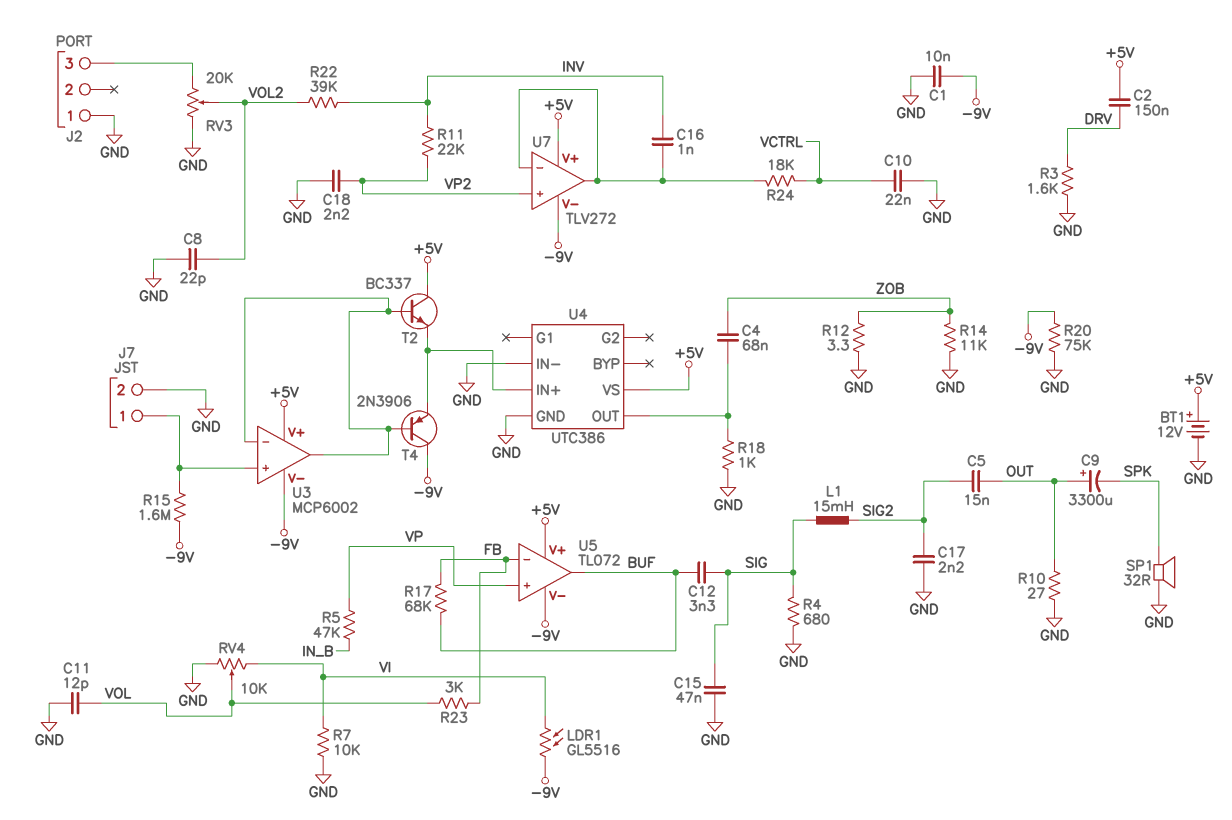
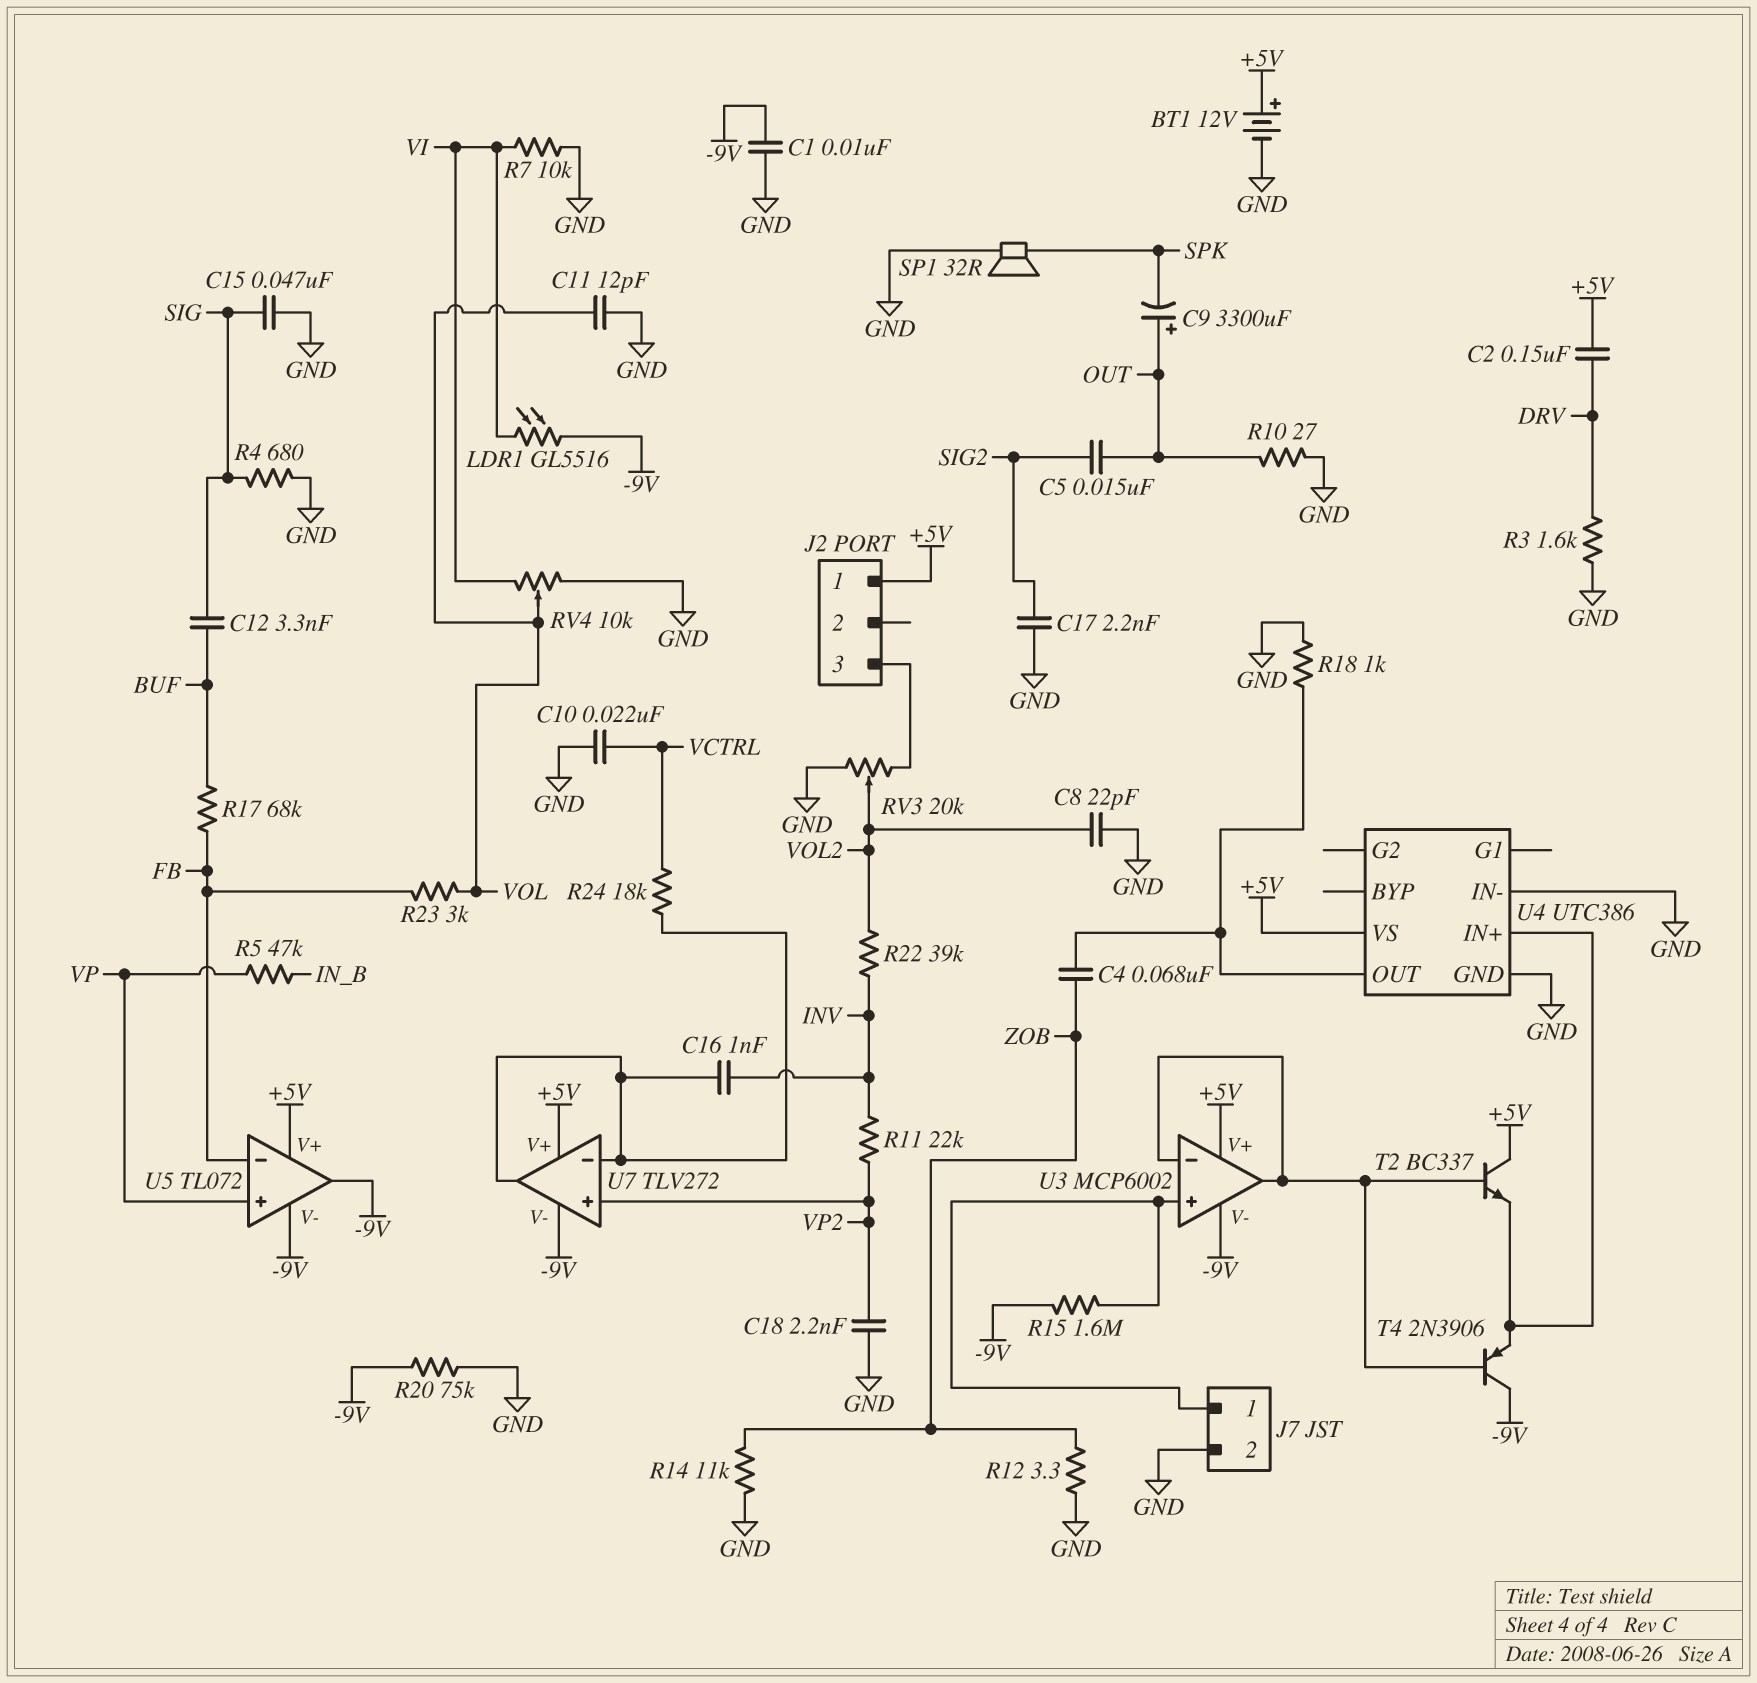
J2 pin 1: GND -> +5V
L1: 15mH (SIG, SIG2) -> none
U5 pin out: BUF -> -9V

